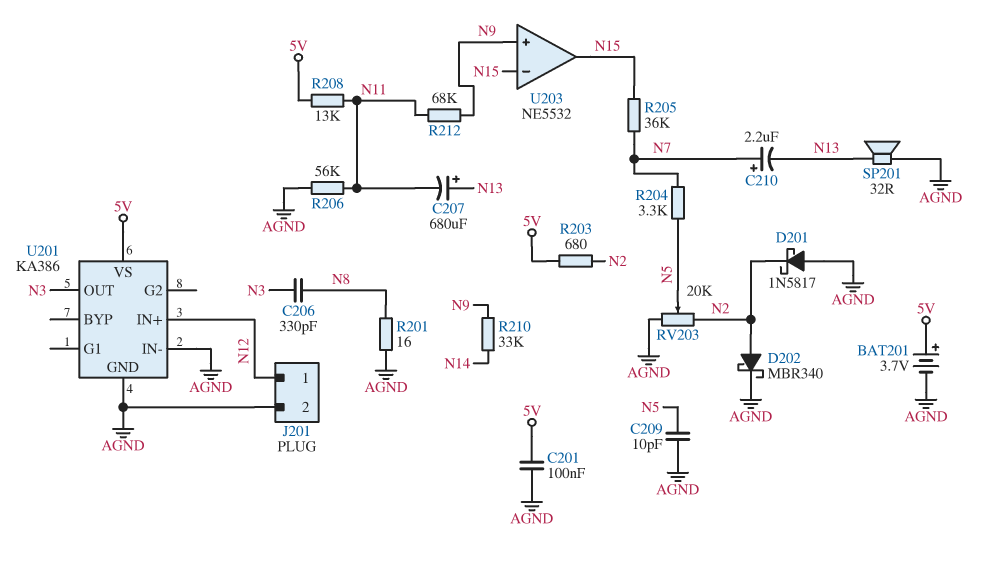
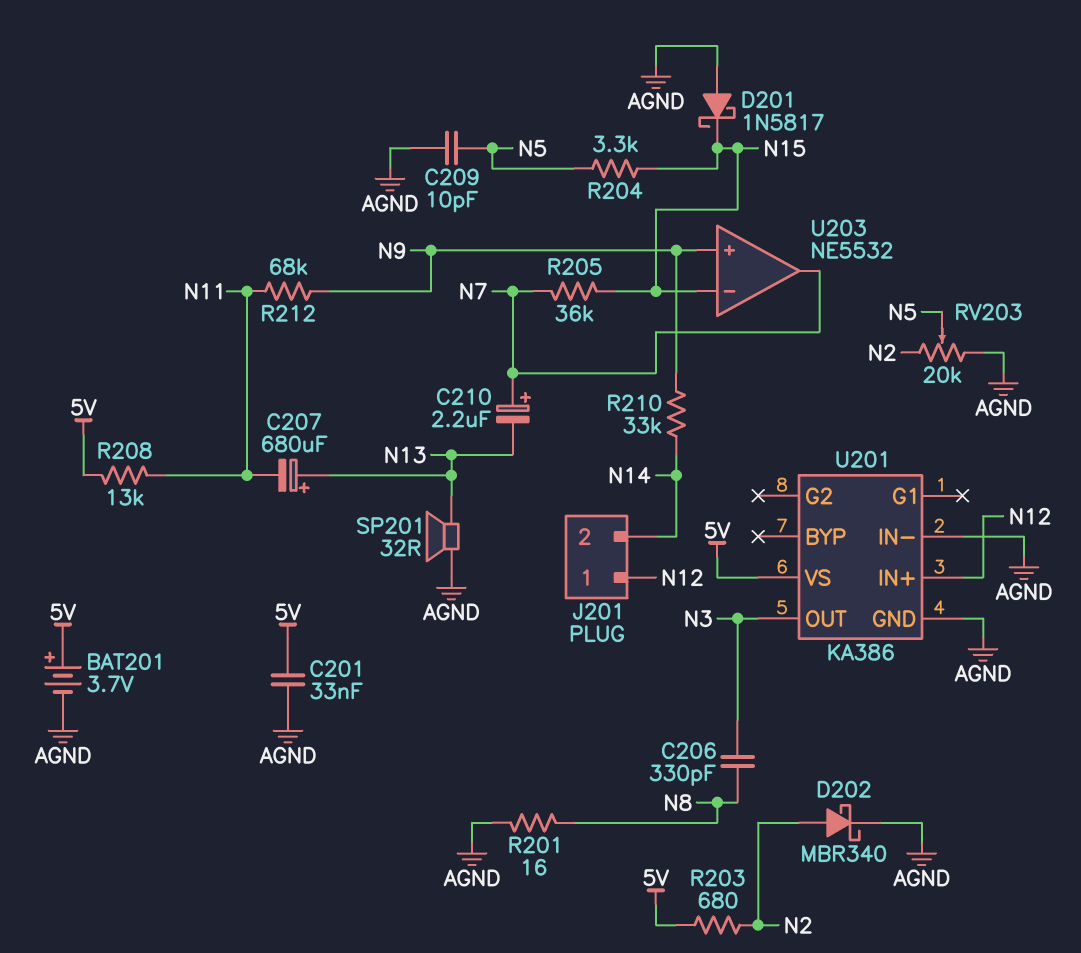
C201: 100nF (5V, AGND) -> 33nF (5V, AGND)
D201: schottky 1N5817 (A AGND, K N2) -> schottky 1N5817 (A AGND, K N15)
J201 pin 2: AGND -> N14
R204: 3.3k (N5, N7) -> 3.3k (N5, N15)
R206: 56k (AGND, N11) -> none
U203 pin out: N15 -> N7

